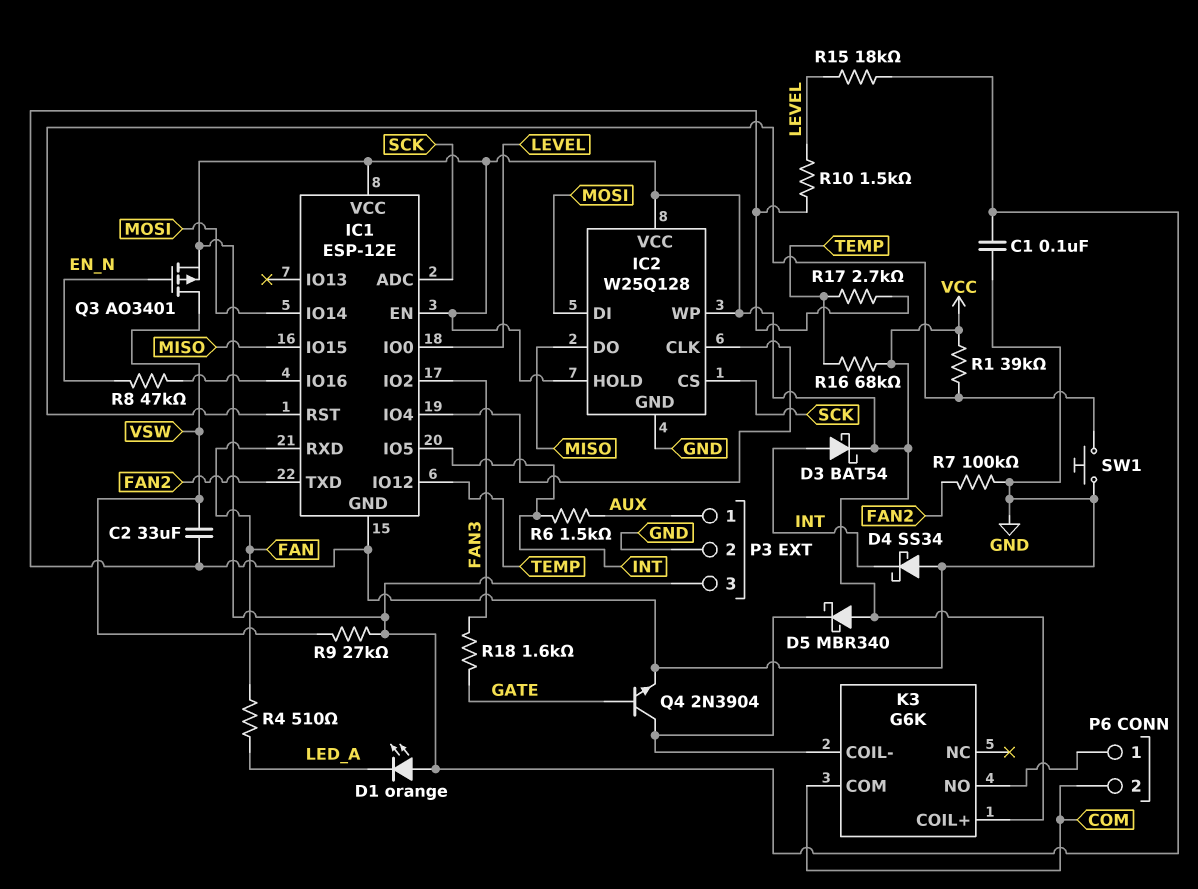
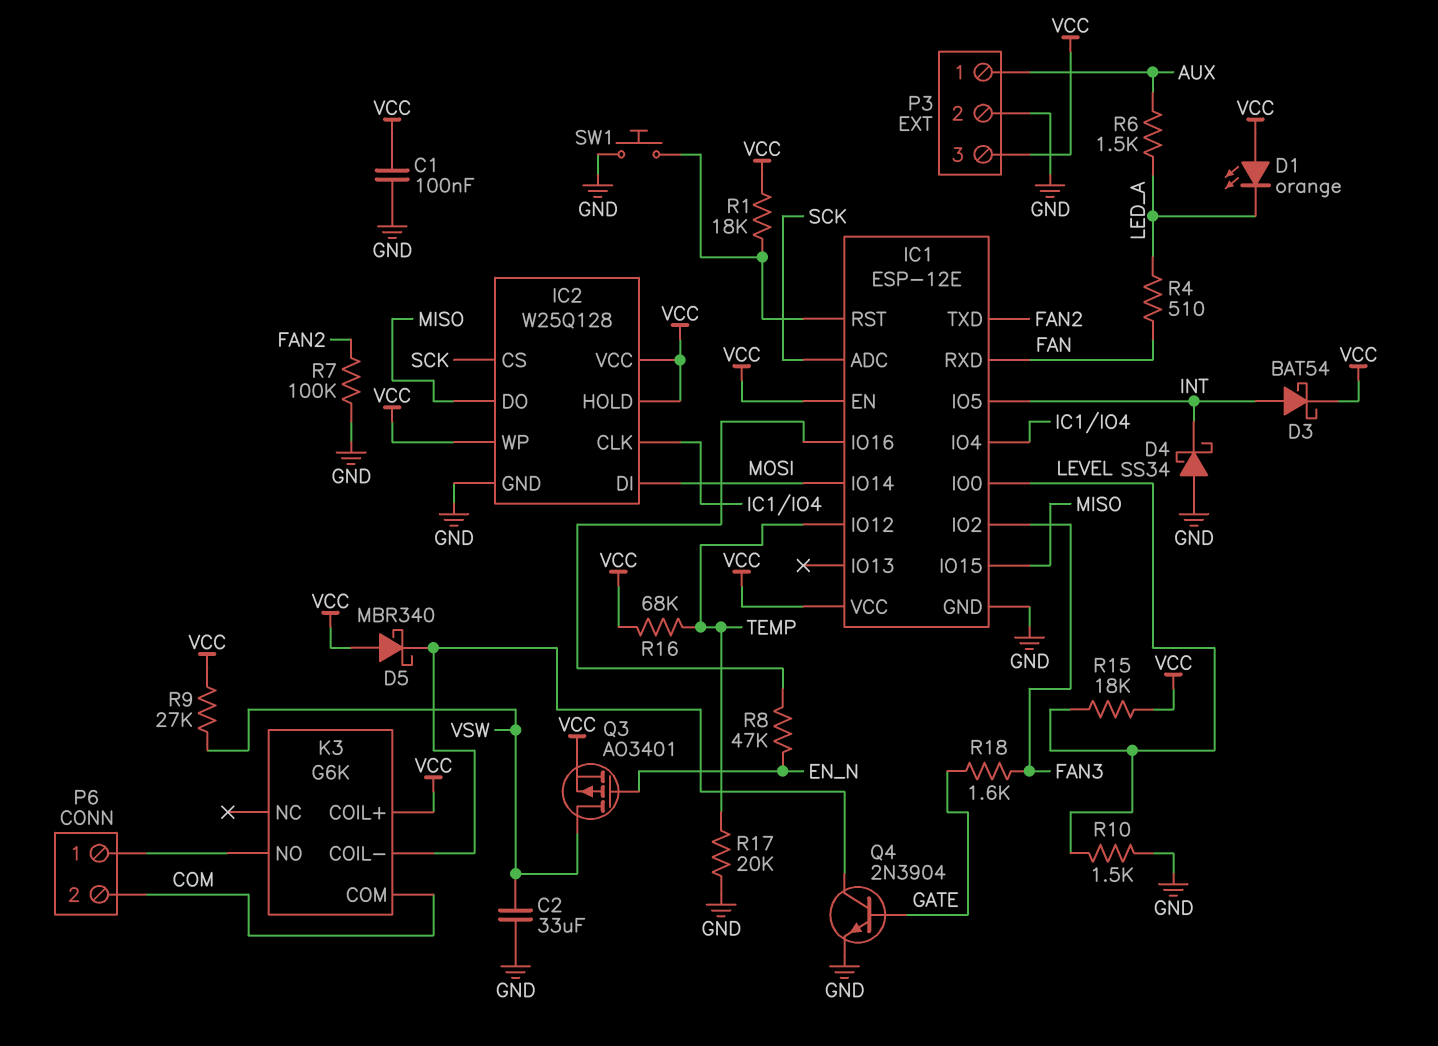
R1: 39k (IC1/RST, VCC) -> 18k (IC1/RST, VCC)
R6: 1.5k (AUX, INT) -> 1.5k (AUX, LED_A)
R17: 2.7k (GND, TEMP) -> 20k (GND, TEMP)

